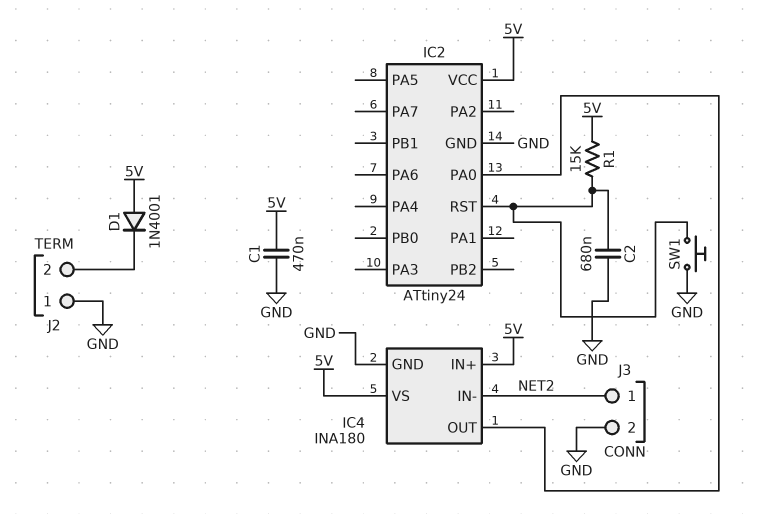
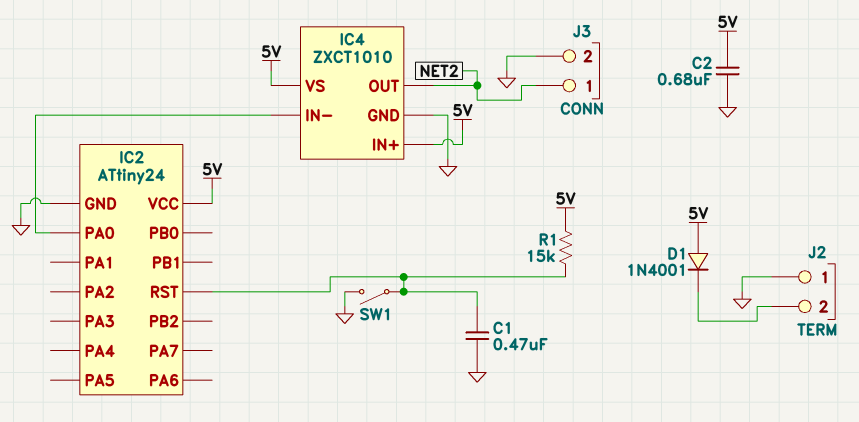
C1: 470nF (5V, GND) -> 470nF (GND, IC2/RST)
C2: 680nF (GND, IC2/RST) -> 680nF (5V, GND)
IC4: INA180 -> ZXCT1010
IC4 pin IN-: NET2 -> IC2/PA0
IC4 pin OUT: IC2/PA0 -> NET2
SW1: button (GND, IC2/RST) -> switch (GND, IC2/RST)

